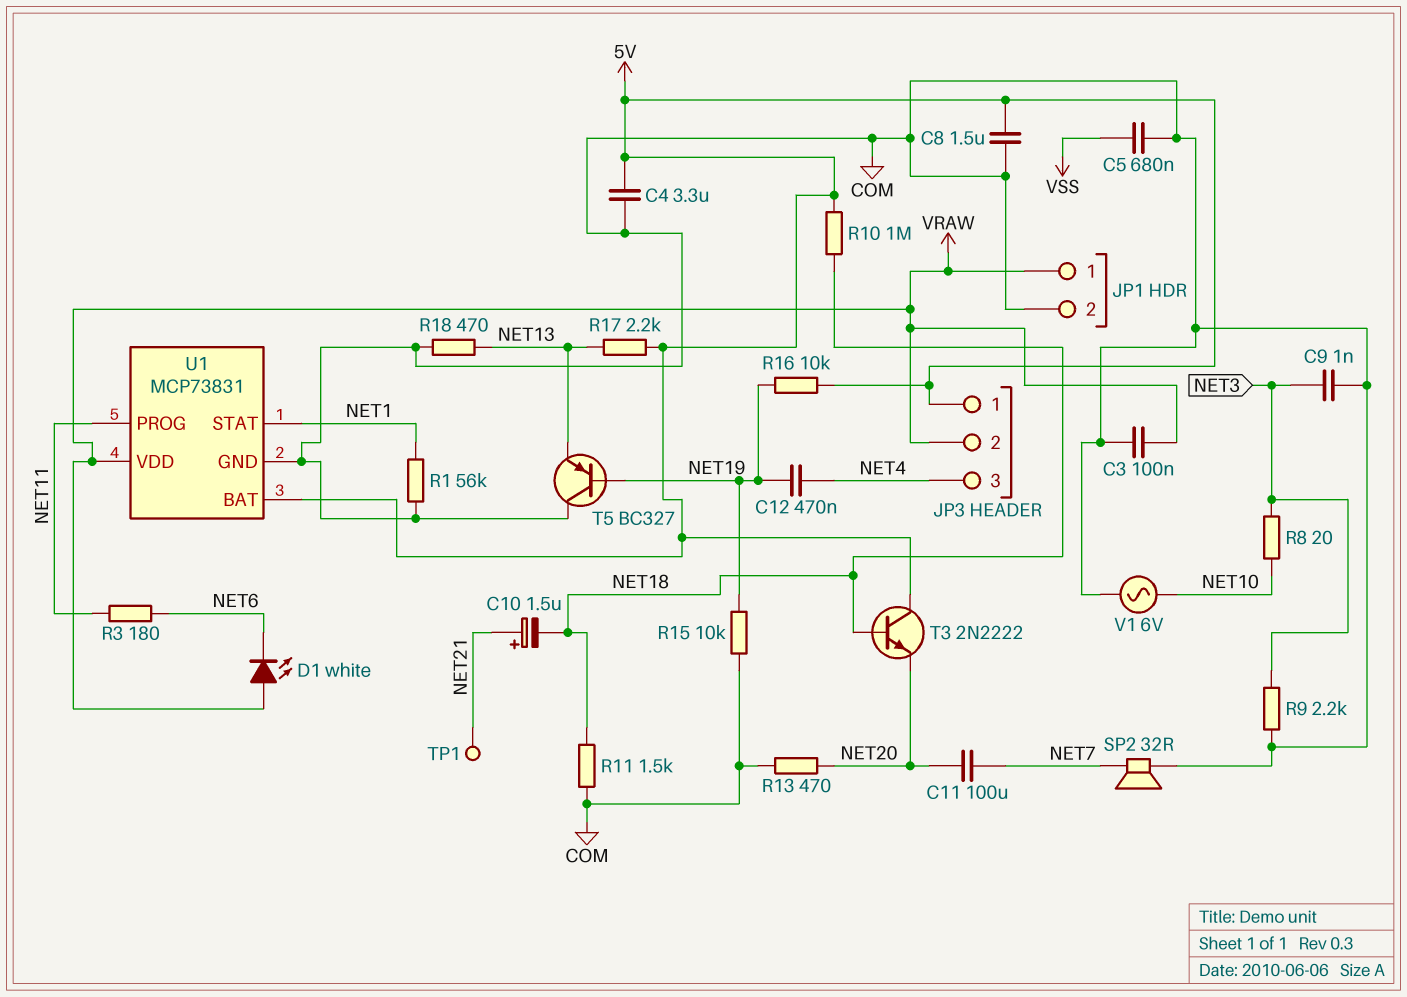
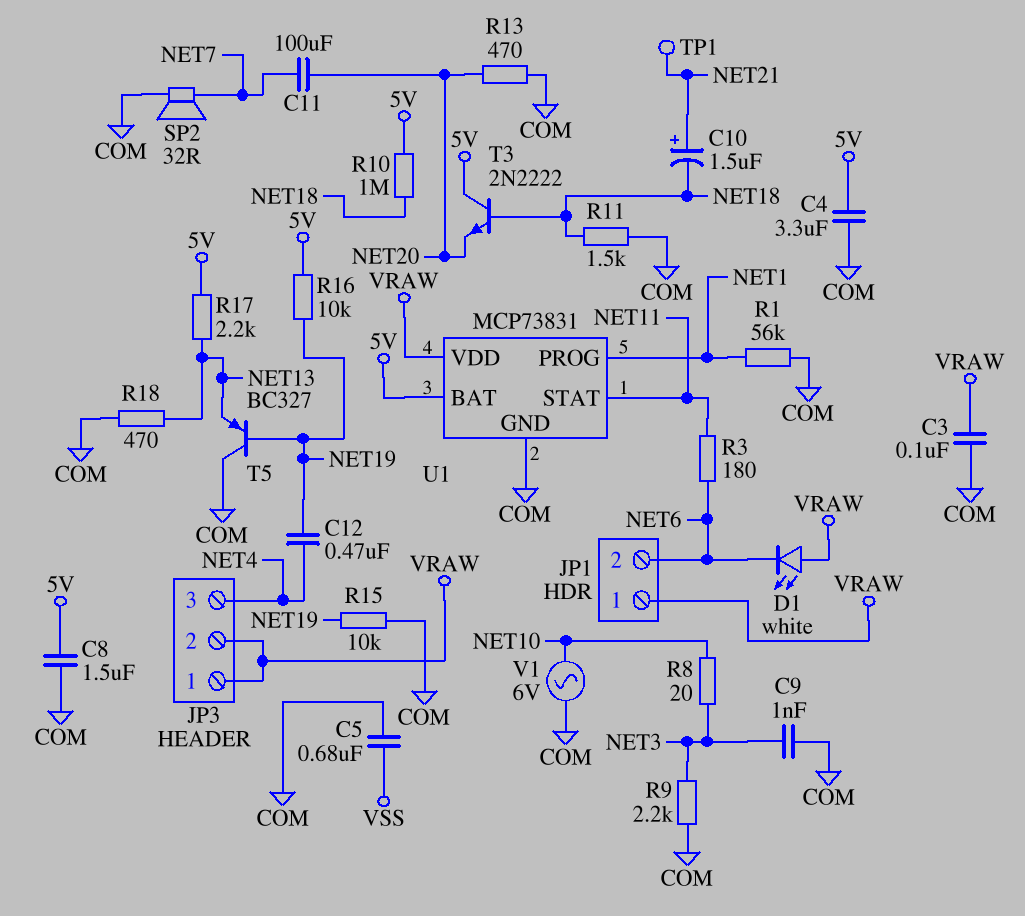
JP1 pin 2: COM -> NET6
JP3 pin 1: 5V -> VRAW
U1 pin PROG: NET11 -> NET1
U1 pin STAT: NET1 -> NET11

